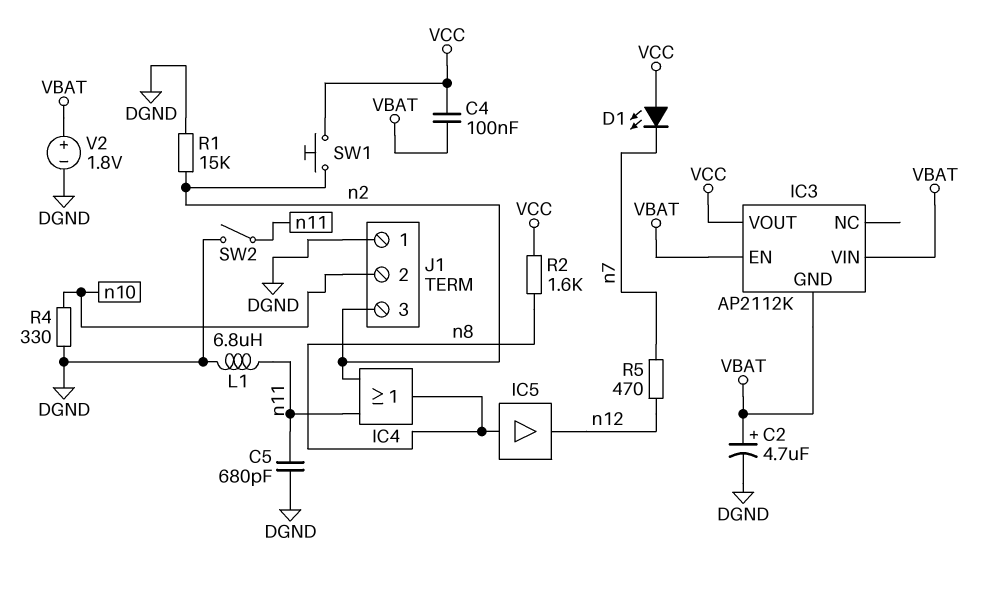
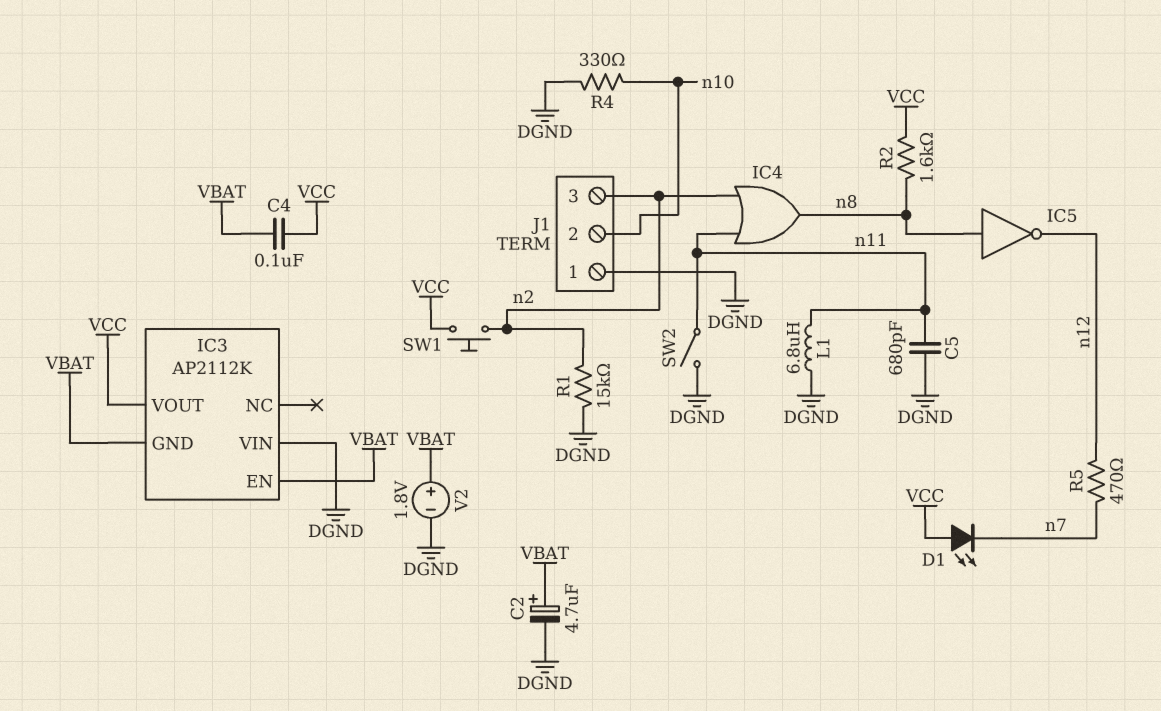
IC3 pin VIN: VBAT -> DGND
IC5: buffer (in n8, out n12) -> NOT (in n8, out n12)

